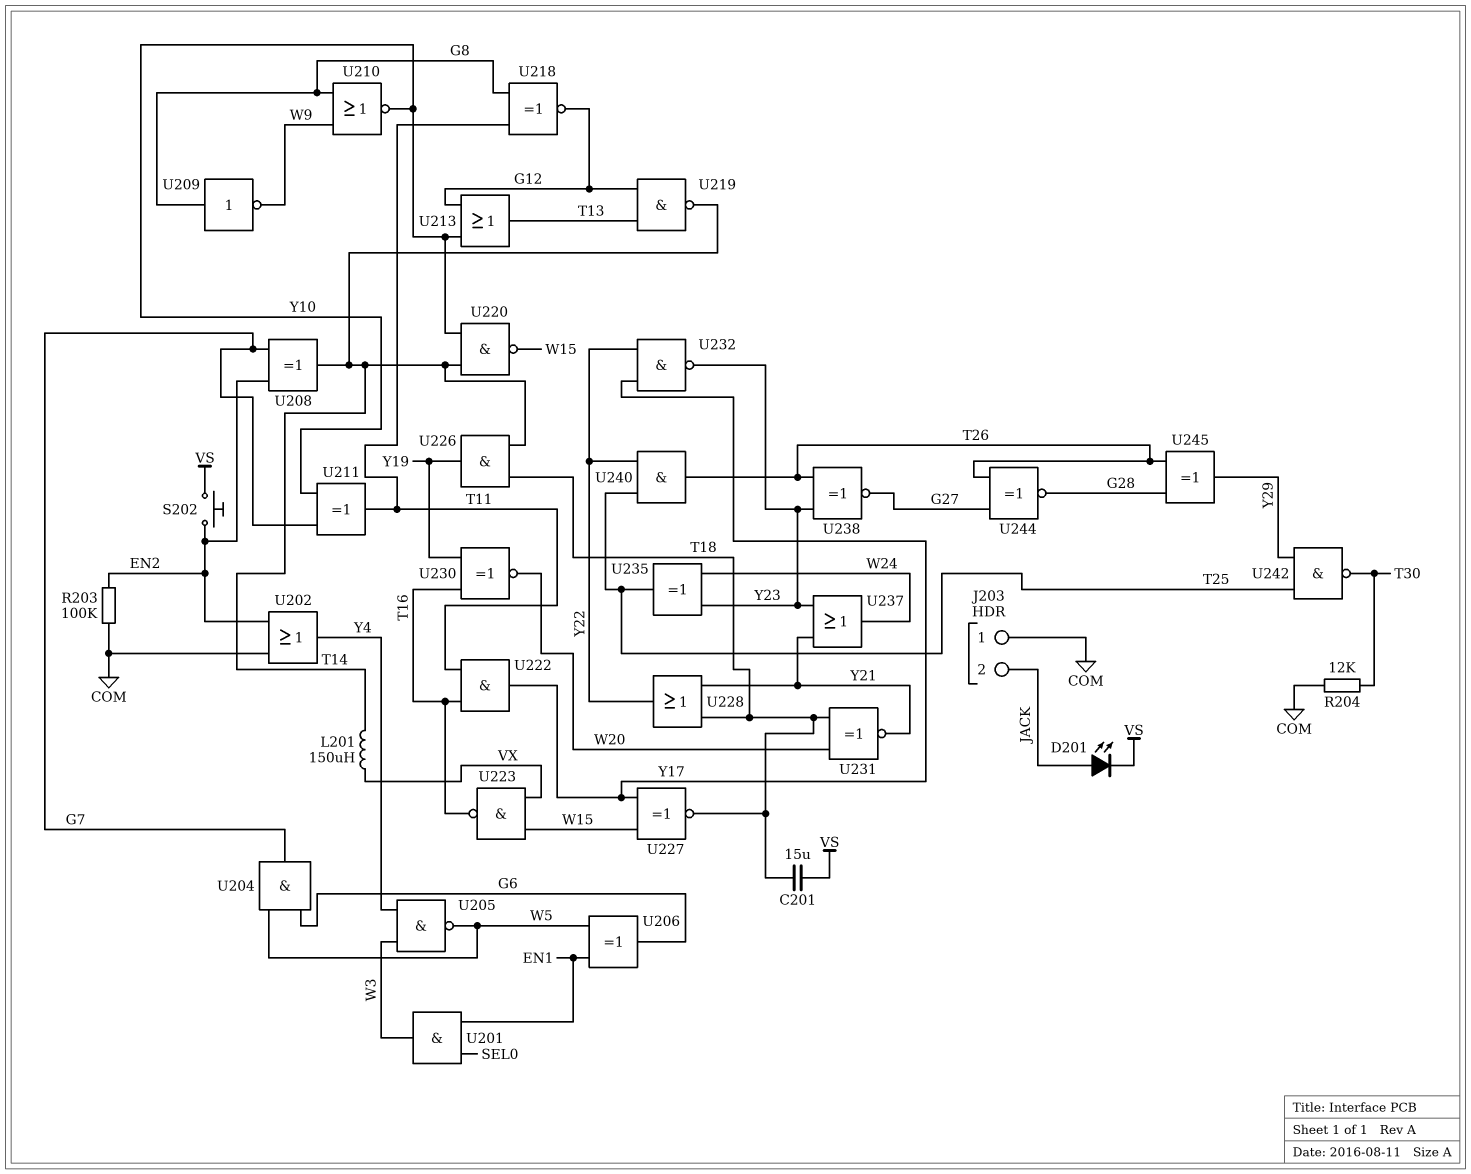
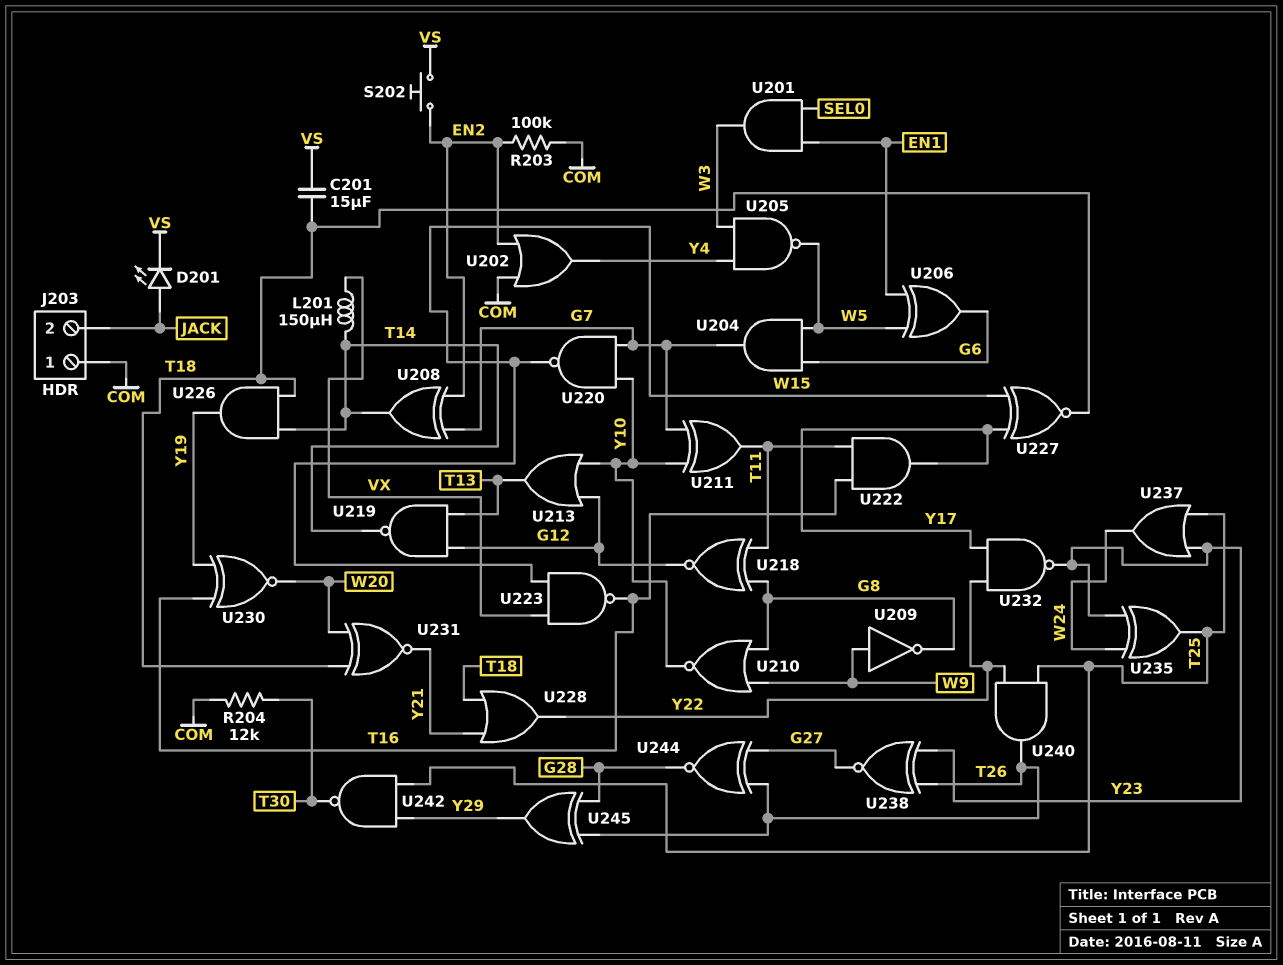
U209: NOT (in G8, out W9) -> NOT (in W9, out G8)
U220: NAND (in T14, in Y10, out W15) -> NAND (in G7, in Y10, out W15)
U237: OR (in Y21, in Y23, out W24) -> OR (in T25, in Y23, out W24)

